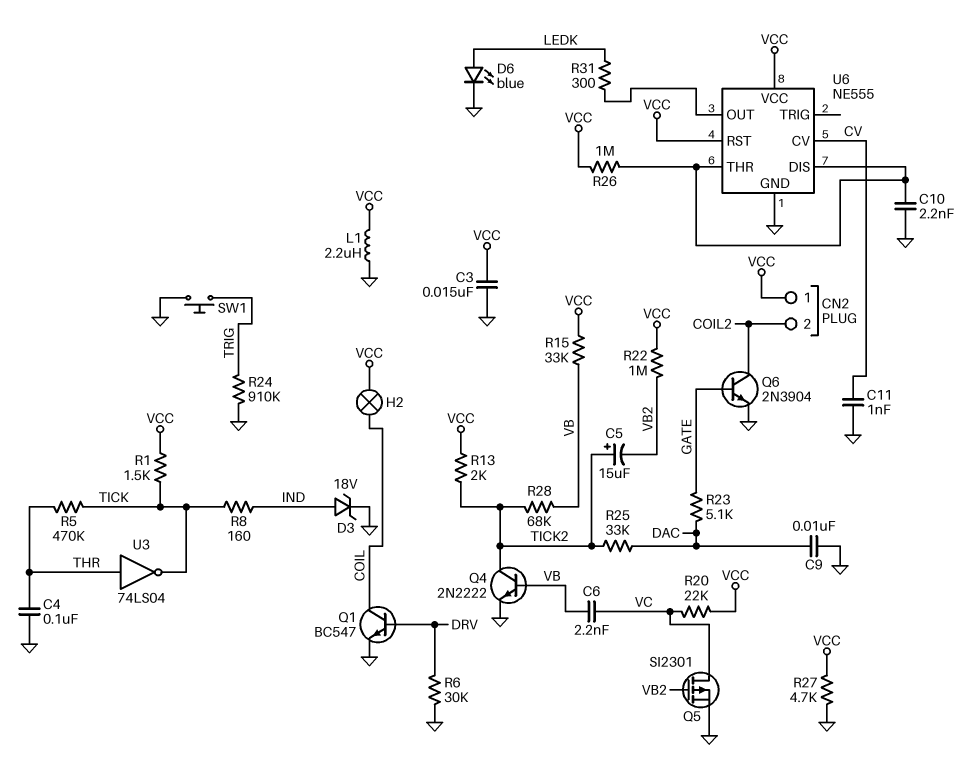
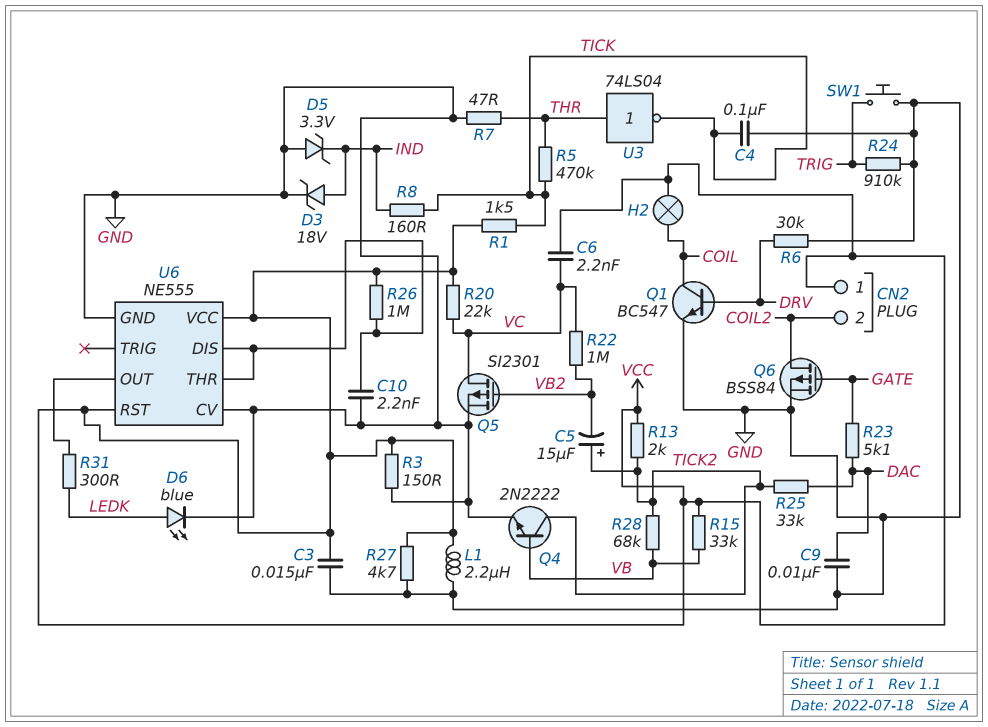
C4: 100nF (GND, THR) -> 100nF (GND, TICK)
C6: 2.2nF (VB, VC) -> 2.2nF (VC, VCC)
C11: 1nF (CV, GND) -> none
D5: none -> zener 3.3V (A GND, K IND)
Q6: NPN 2N3904 (B GATE, C COIL2, E GND) -> PMOS BSS84 (G GATE, D COIL2, S GND)
R3: none -> 150 (GND, VCC)
R7: none -> 47 (GND, THR)
R22: 1M (VB2, VCC) -> 1M (VB2, VC)
U6 pin CV: CV -> GND

